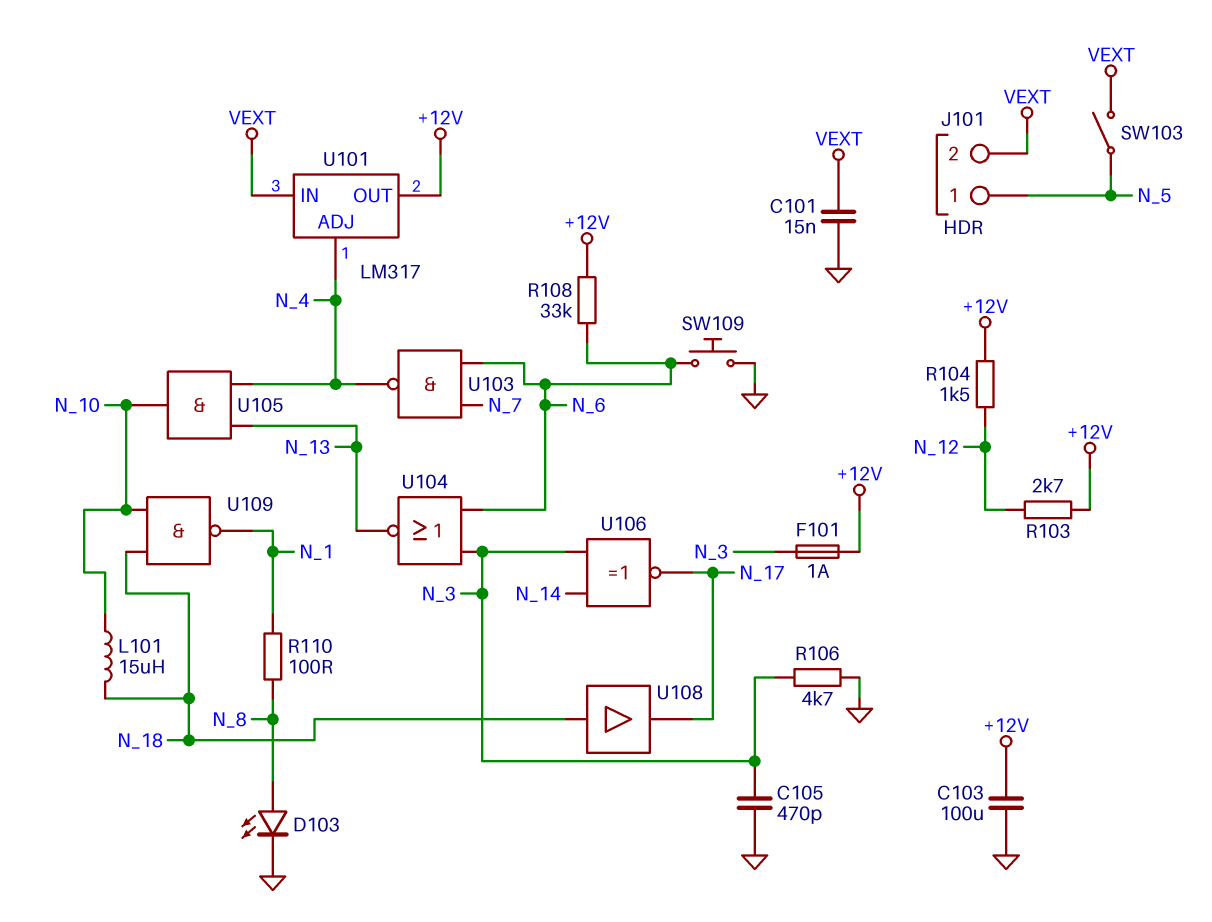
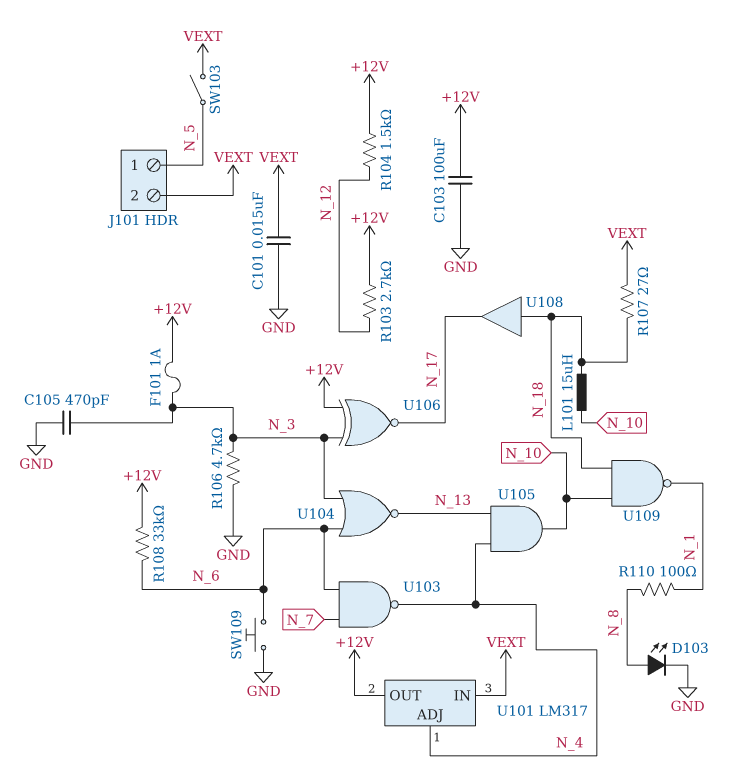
R107: none -> 27 (N_18, VEXT)
U106: XNOR (in N_3, in N_14, out N_17) -> XNOR (in +12V, in N_3, out N_17)

